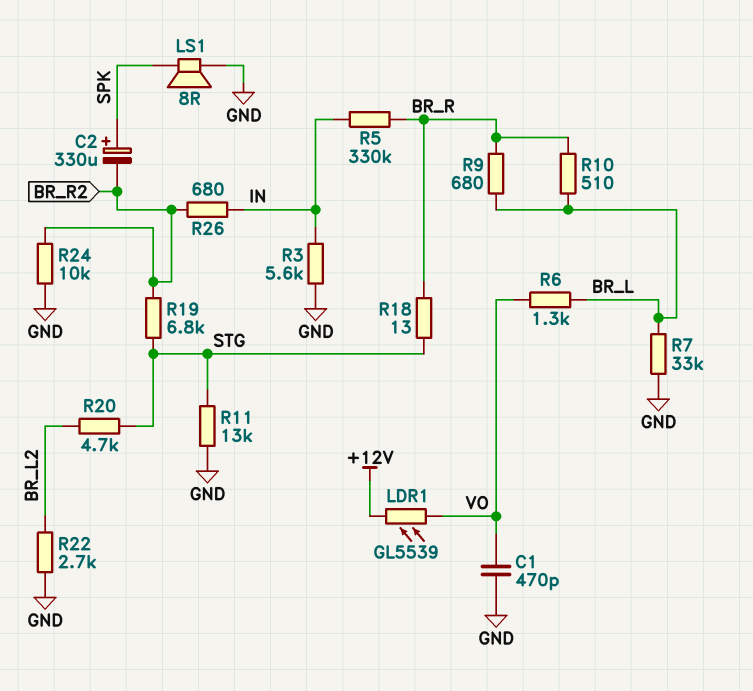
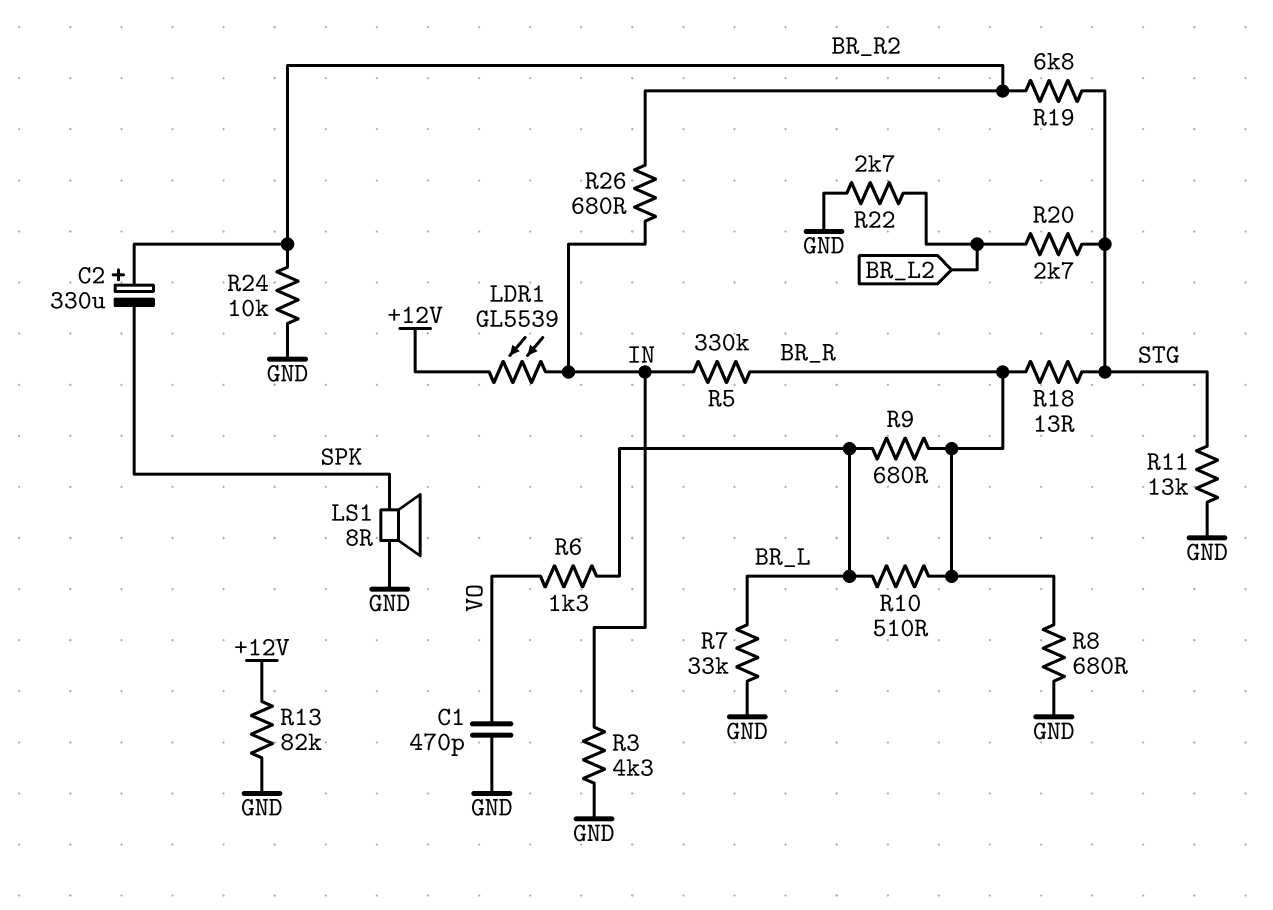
C2: 330uF (plus SPK, minus BR_R2) -> 330uF (plus BR_R2, minus SPK)
LDR1: GL5539 (+12V, VO) -> GL5539 (+12V, IN)
R3: 5.6k (GND, IN) -> 4.3k (GND, IN)
R8: none -> 680 (BR_R, GND)
R13: none -> 82k (+12V, GND)
R20: 4.7k (BR_L2, STG) -> 2.7k (BR_L2, STG)

